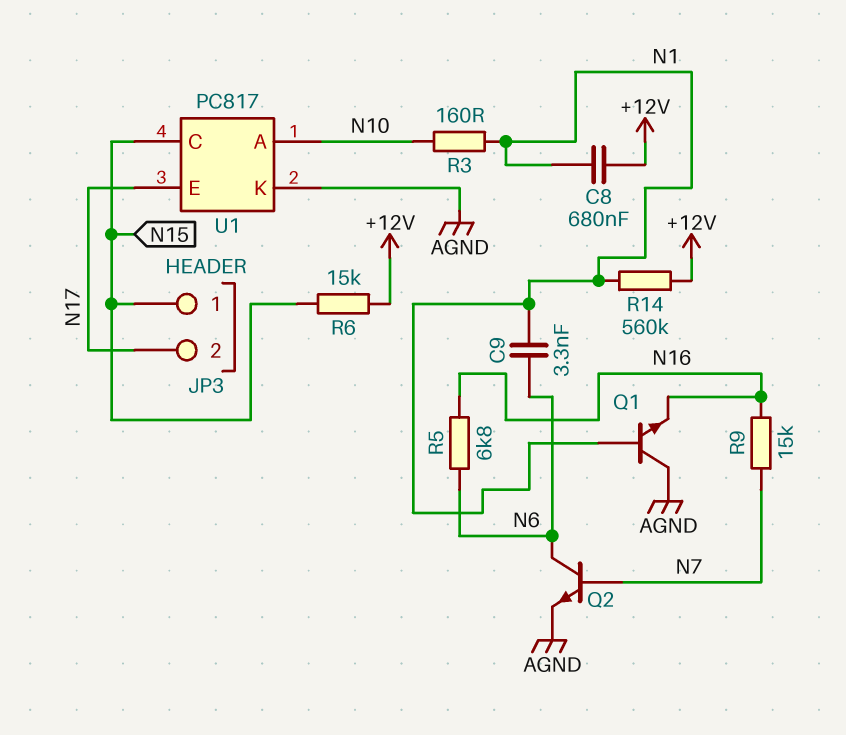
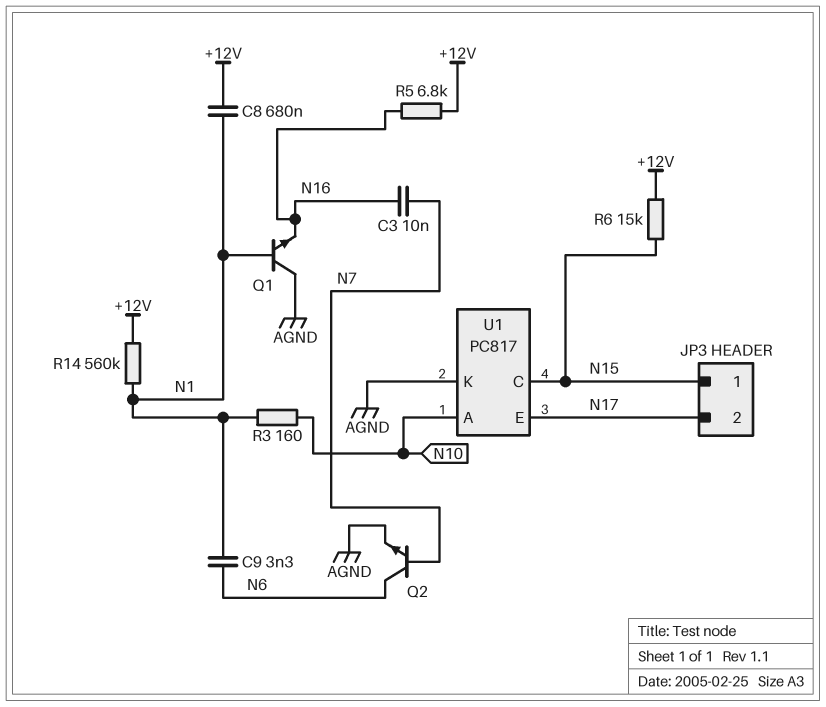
C3: none -> 10nF (N7, N16)
R5: 6.8k (N6, N16) -> 6.8k (+12V, N16)
R9: 15k (N7, N16) -> none

